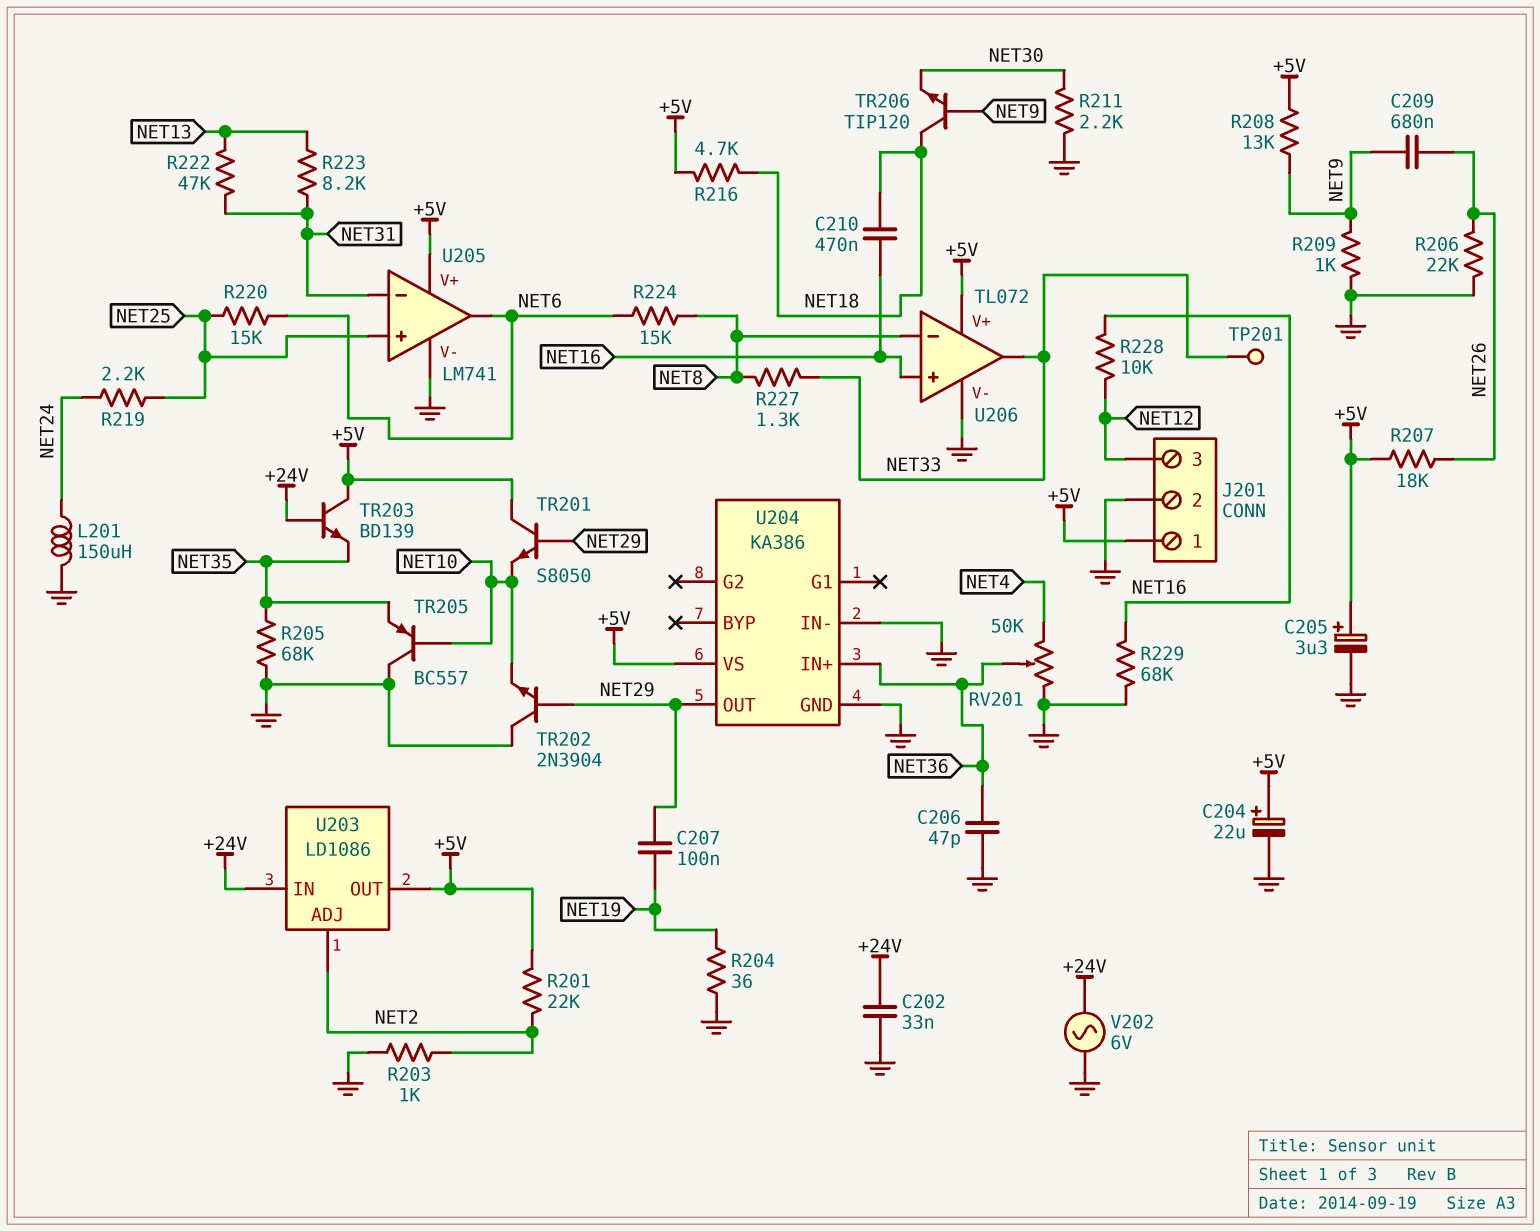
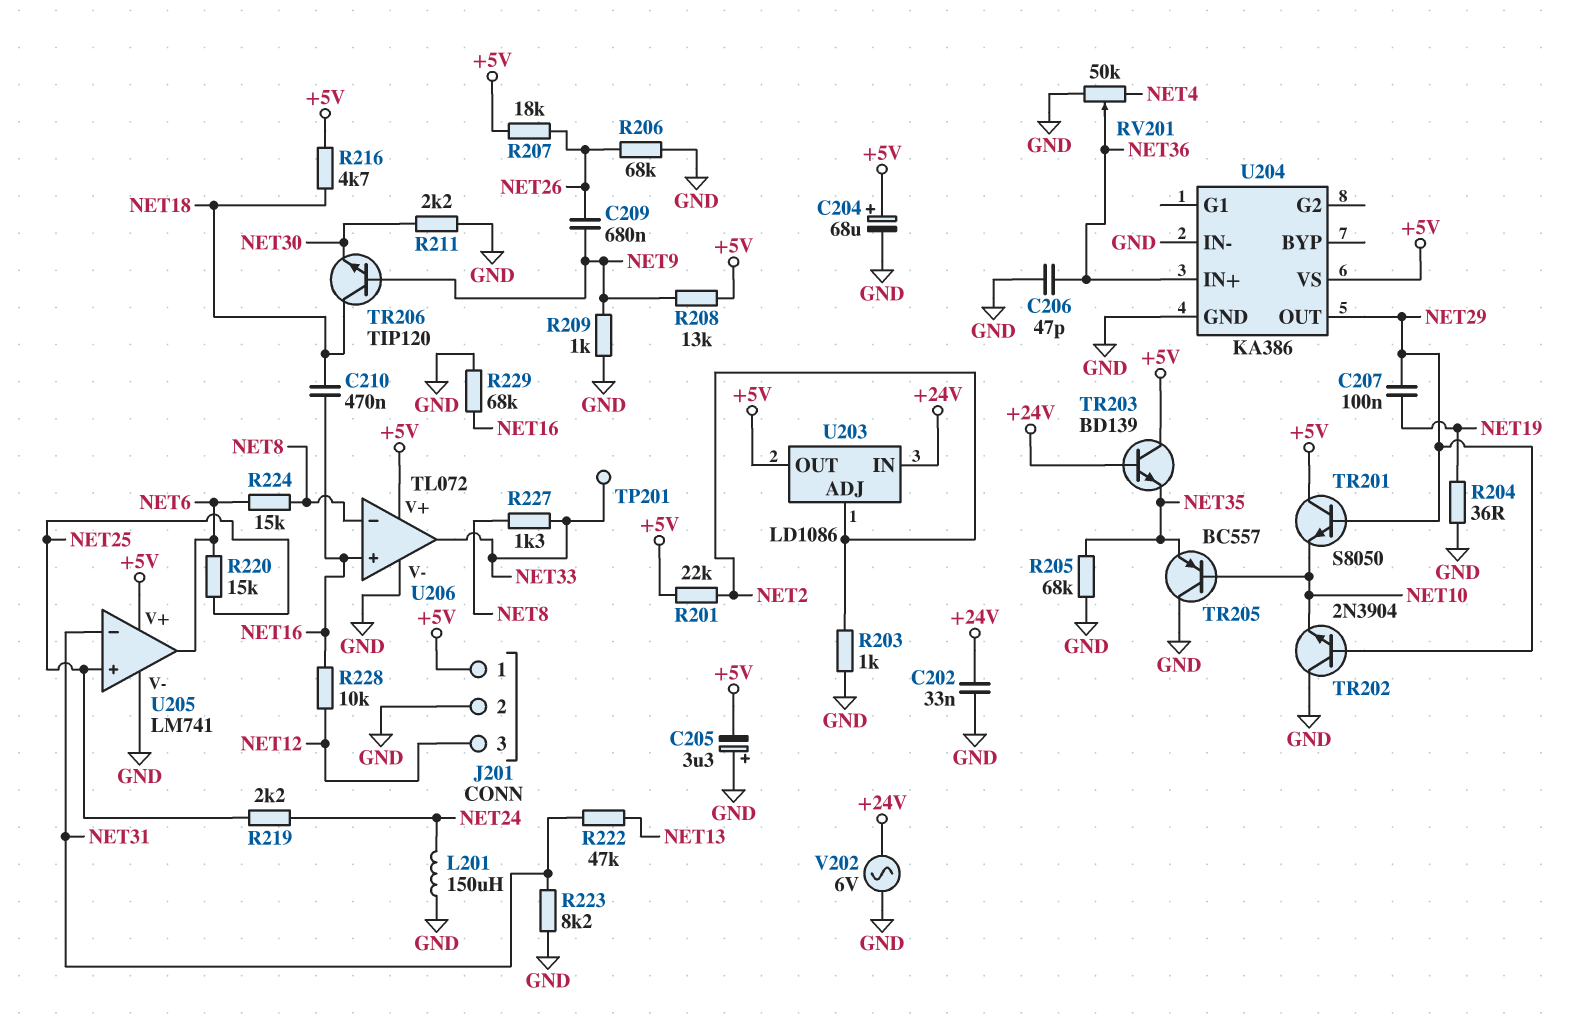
C204: 22uF (plus +5V, minus GND) -> 68uF (plus +5V, minus GND)
C205: 3.3uF (plus +5V, minus GND) -> 3.3uF (plus GND, minus +5V)
R206: 22k (GND, NET26) -> 68k (GND, NET26)
R223: 8.2k (NET13, NET31) -> 8.2k (GND, NET31)

